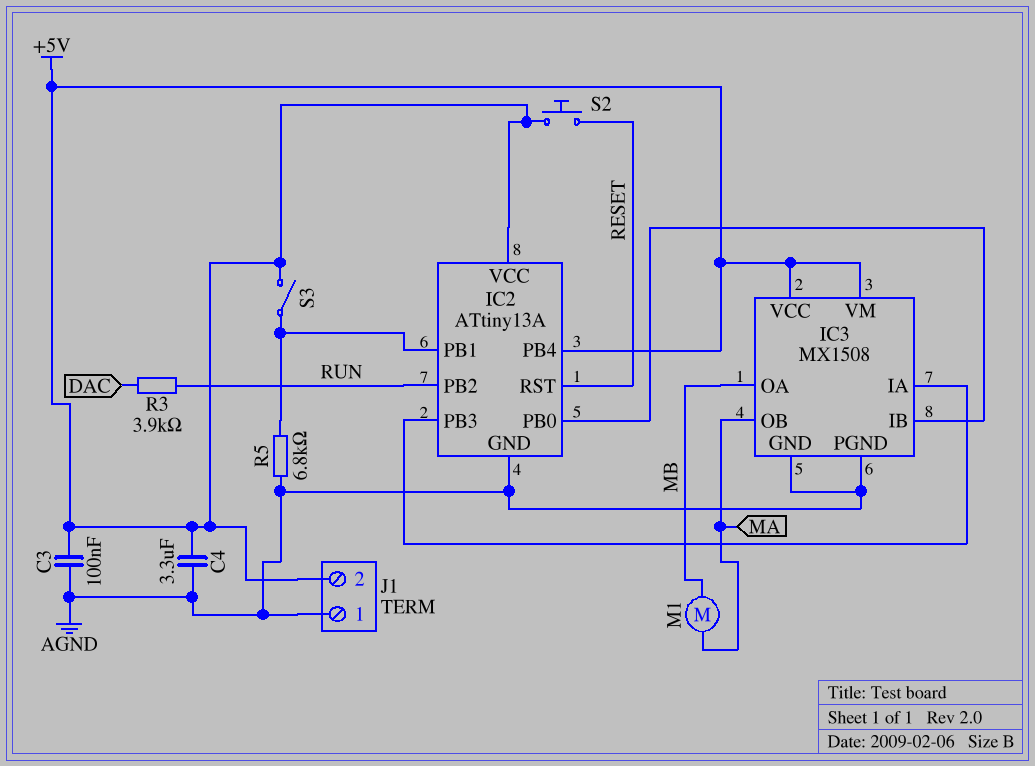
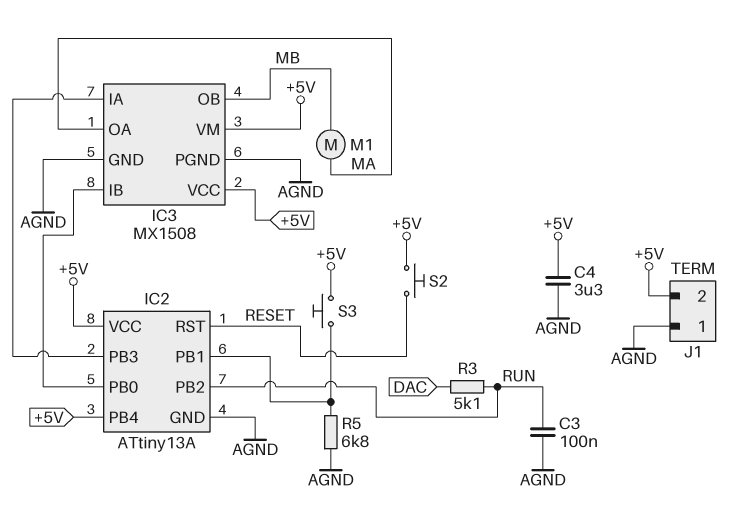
C3: 100nF (+5V, AGND) -> 100nF (AGND, RUN)
IC3 pin OA: MB -> MA
IC3 pin OB: MA -> MB
R3: 3.9k (DAC, RUN) -> 5.1k (DAC, RUN)
S3: switch (+5V, IC2/PB1) -> button (+5V, IC2/PB1)

